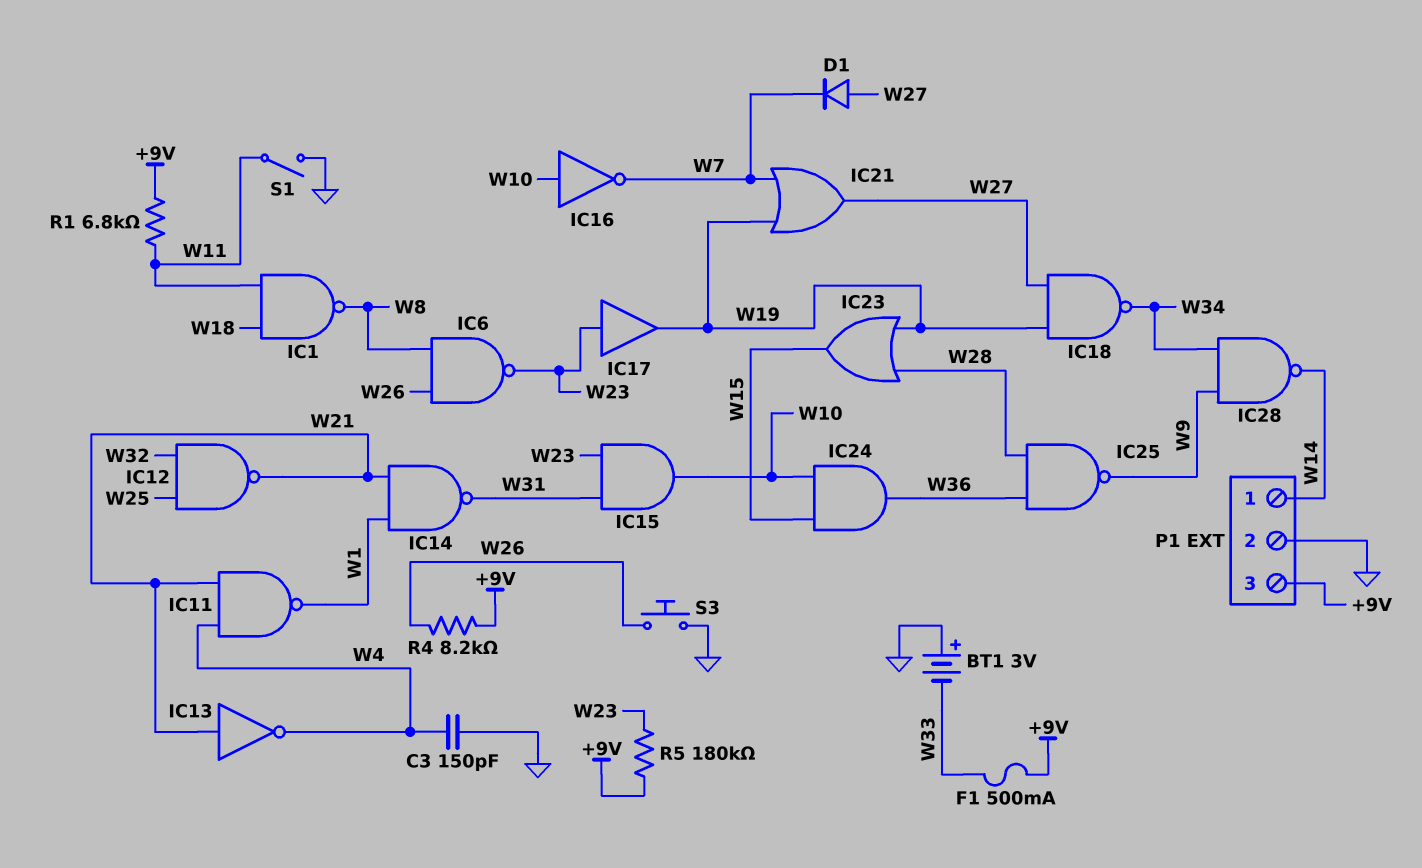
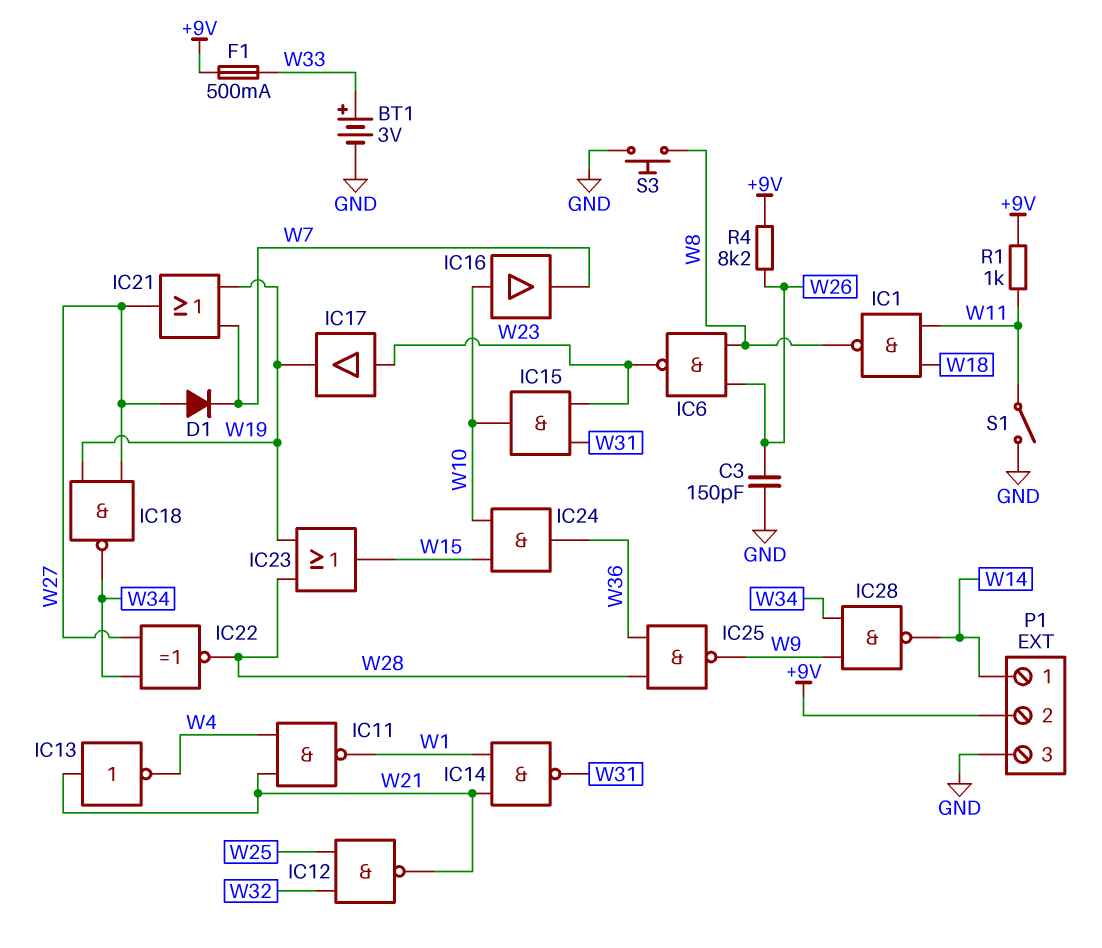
BT1: 3V (plus GND, minus W33) -> 3V (plus W33, minus GND)
C3: 150pF (GND, W4) -> 150pF (GND, W26)
IC16: NOT (in W10, out W7) -> buffer (in W10, out W7)
IC22: none -> XNOR (in W27, in W34, out W28)
P1 pin 2: GND -> +9V
P1 pin 3: +9V -> GND
R1: 6.8k (+9V, W11) -> 1k (+9V, W11)
R5: 180k (+9V, W23) -> none
S3: button (GND, W26) -> button (GND, W8)

